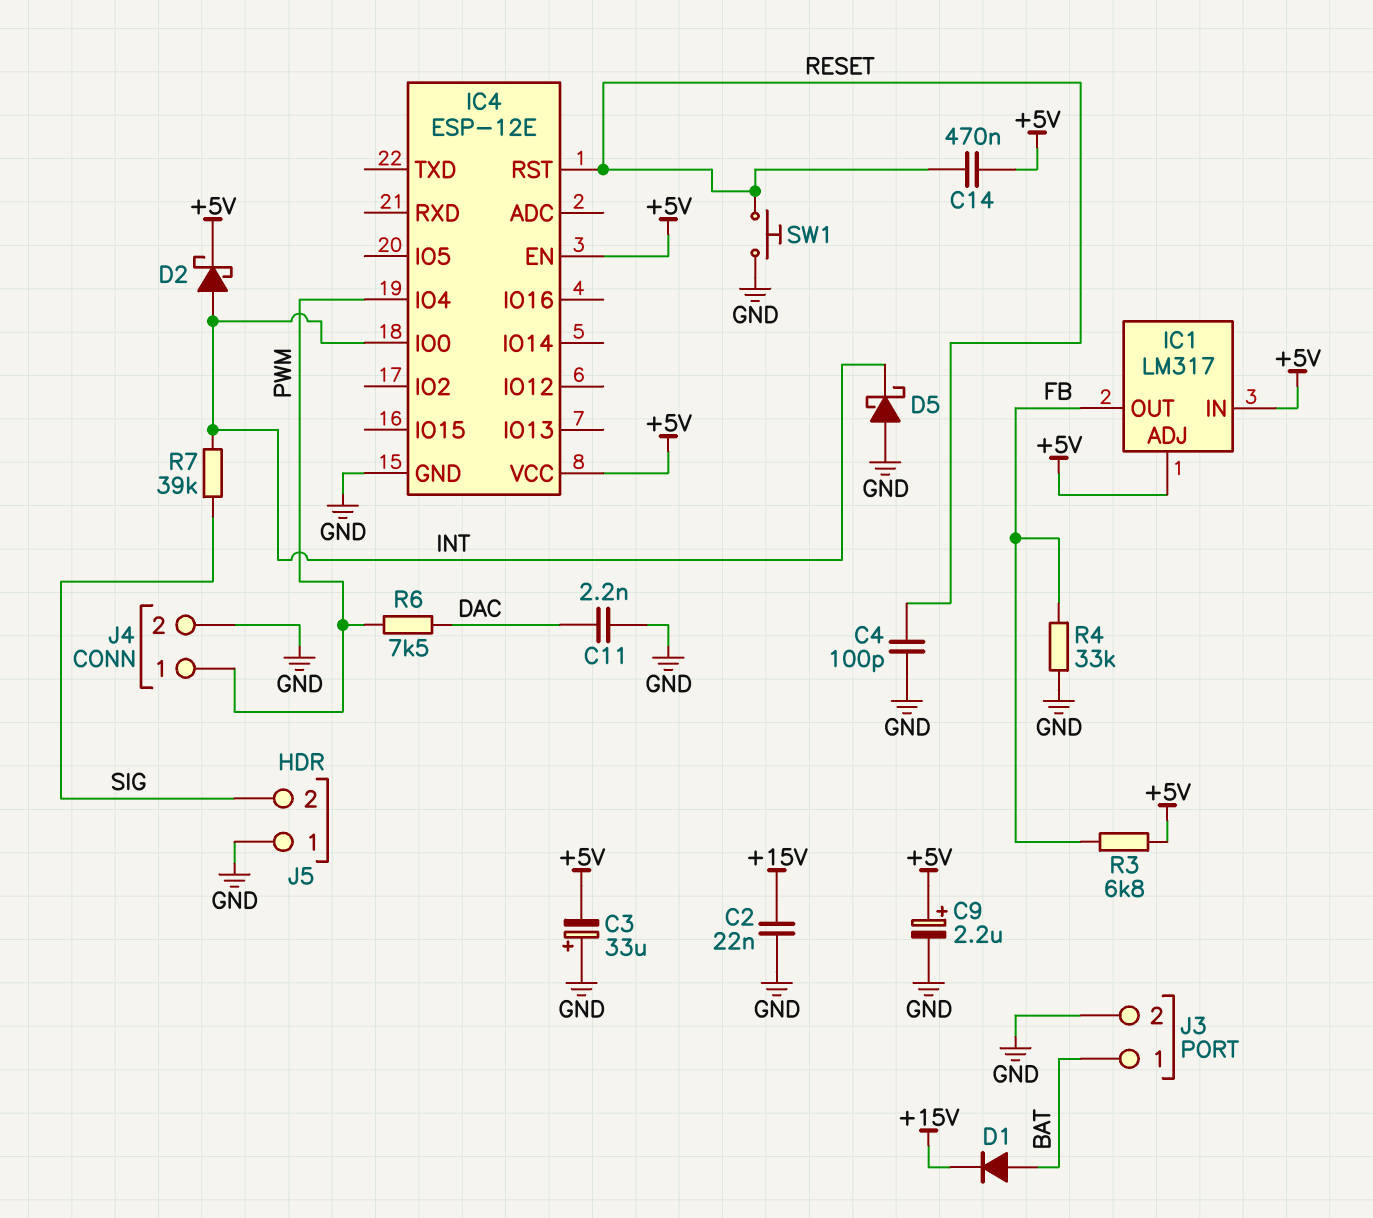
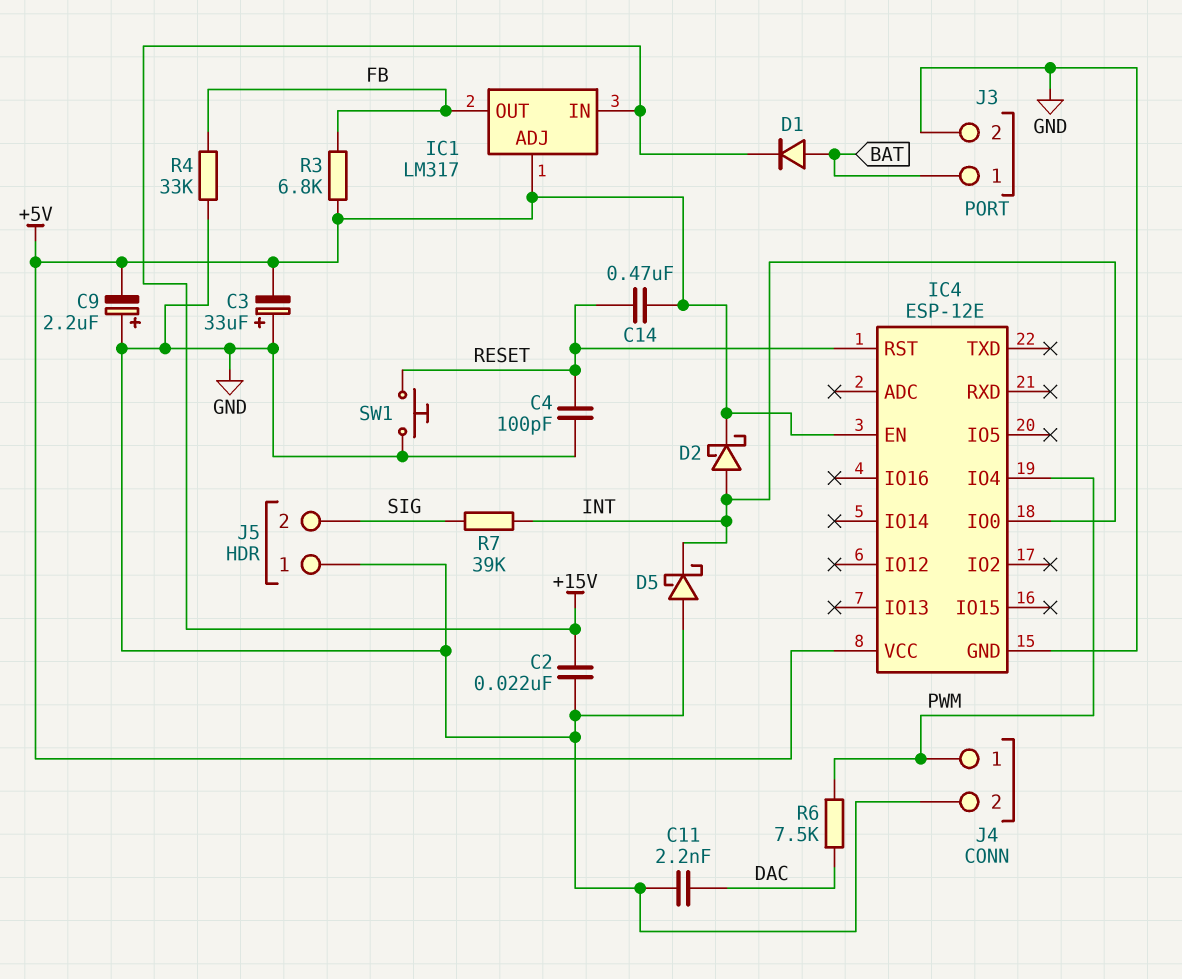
C9: 2.2uF (plus +5V, minus GND) -> 2.2uF (plus GND, minus +5V)
IC1 pin IN: +5V -> +15V

